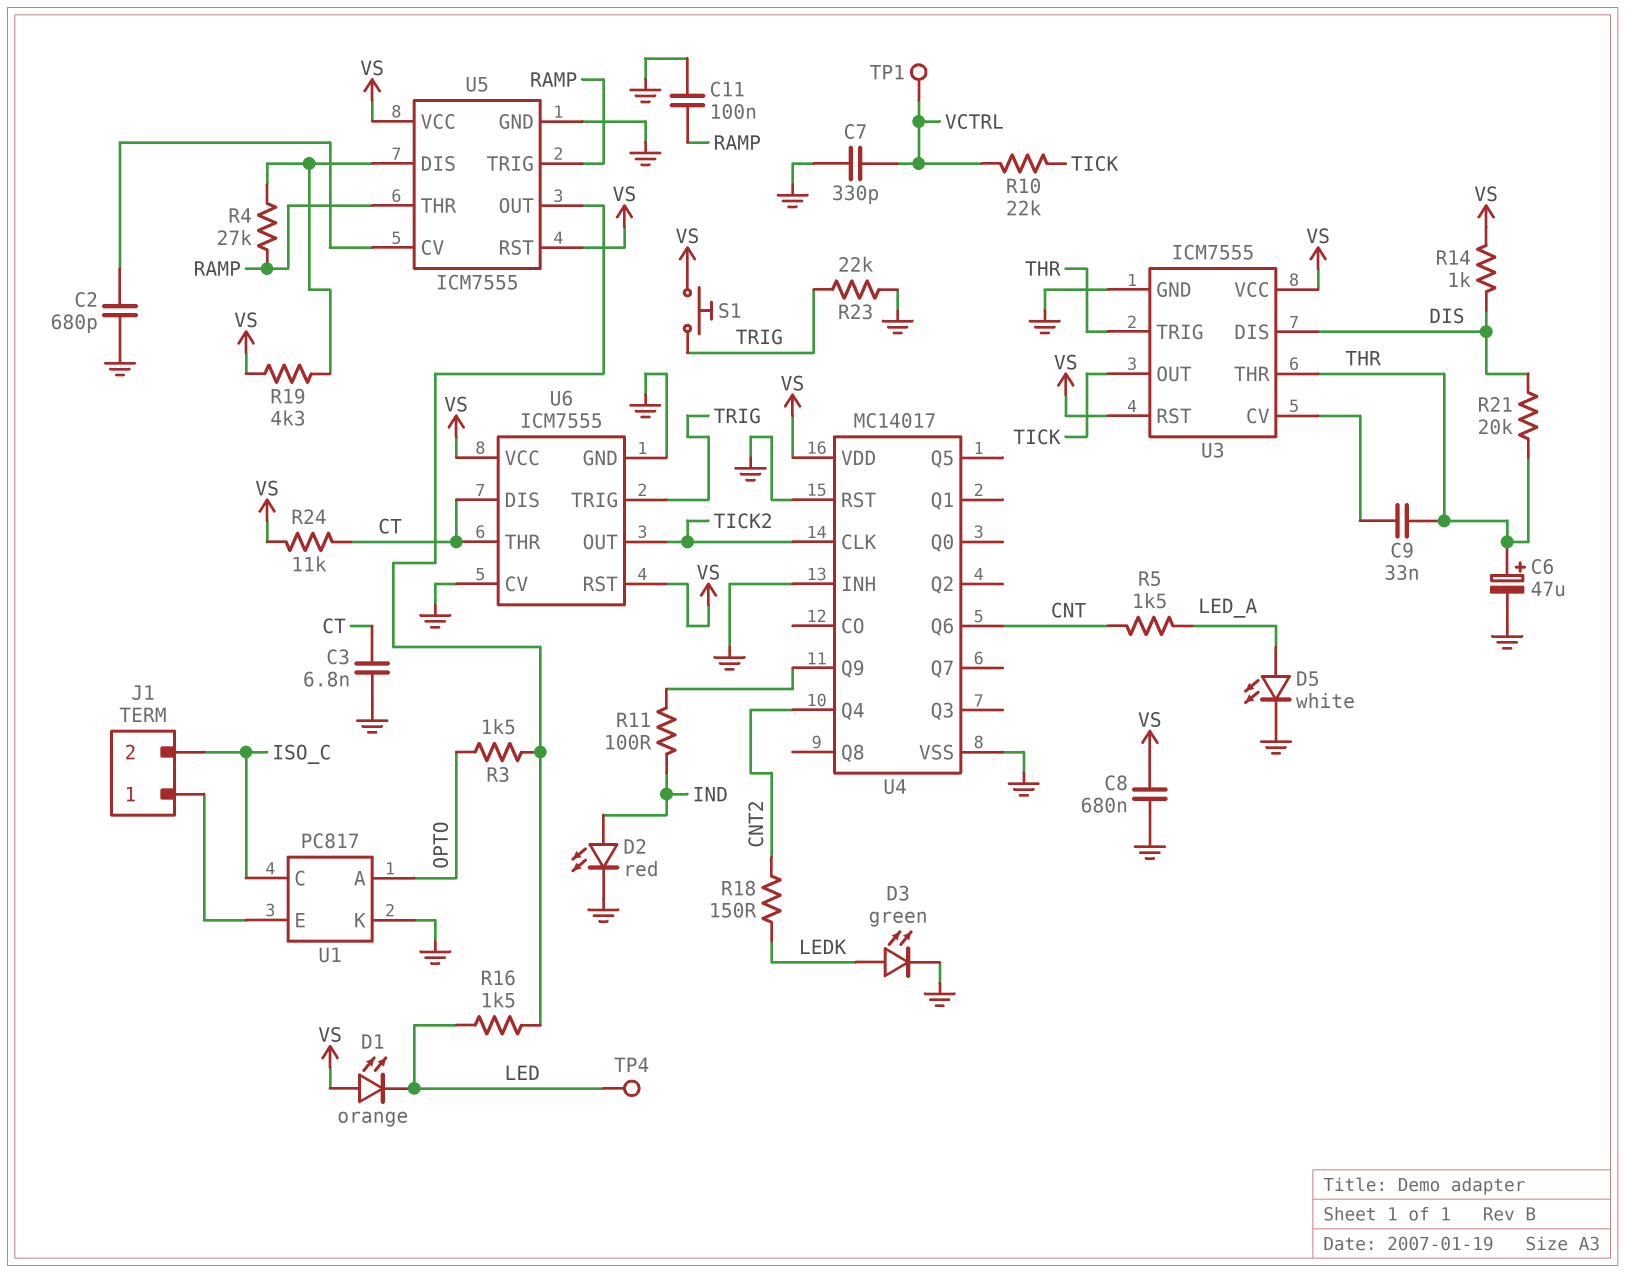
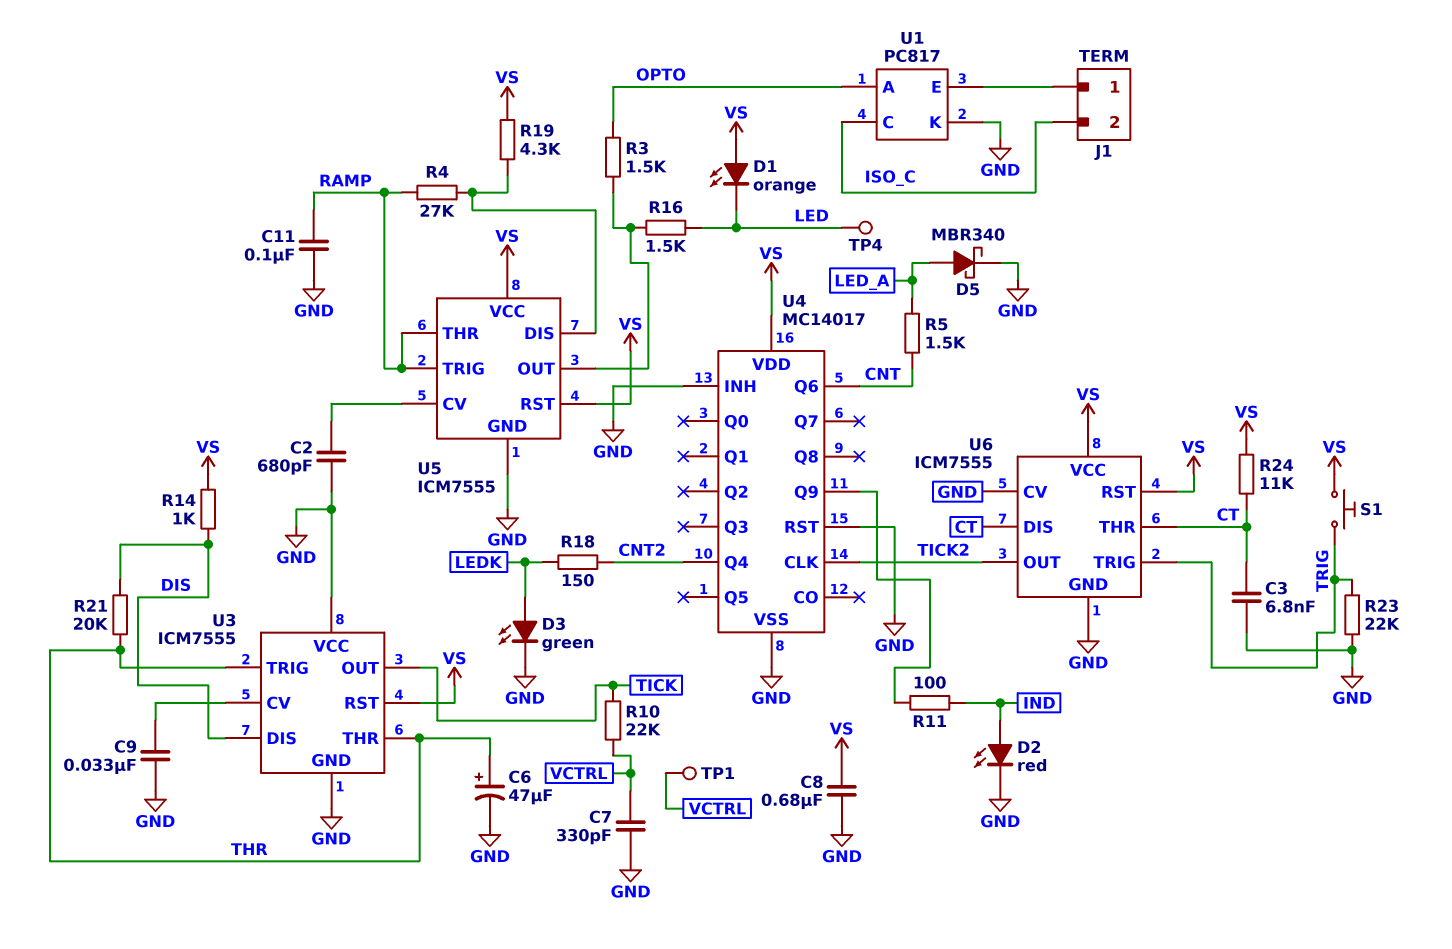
C9: 33nF (THR, U3/CV) -> 33nF (GND, U3/CV)
D5: LED white (A LED_A, K GND) -> schottky MBR340 (A LED_A, K GND)
U3 pin VCC: VS -> GND

